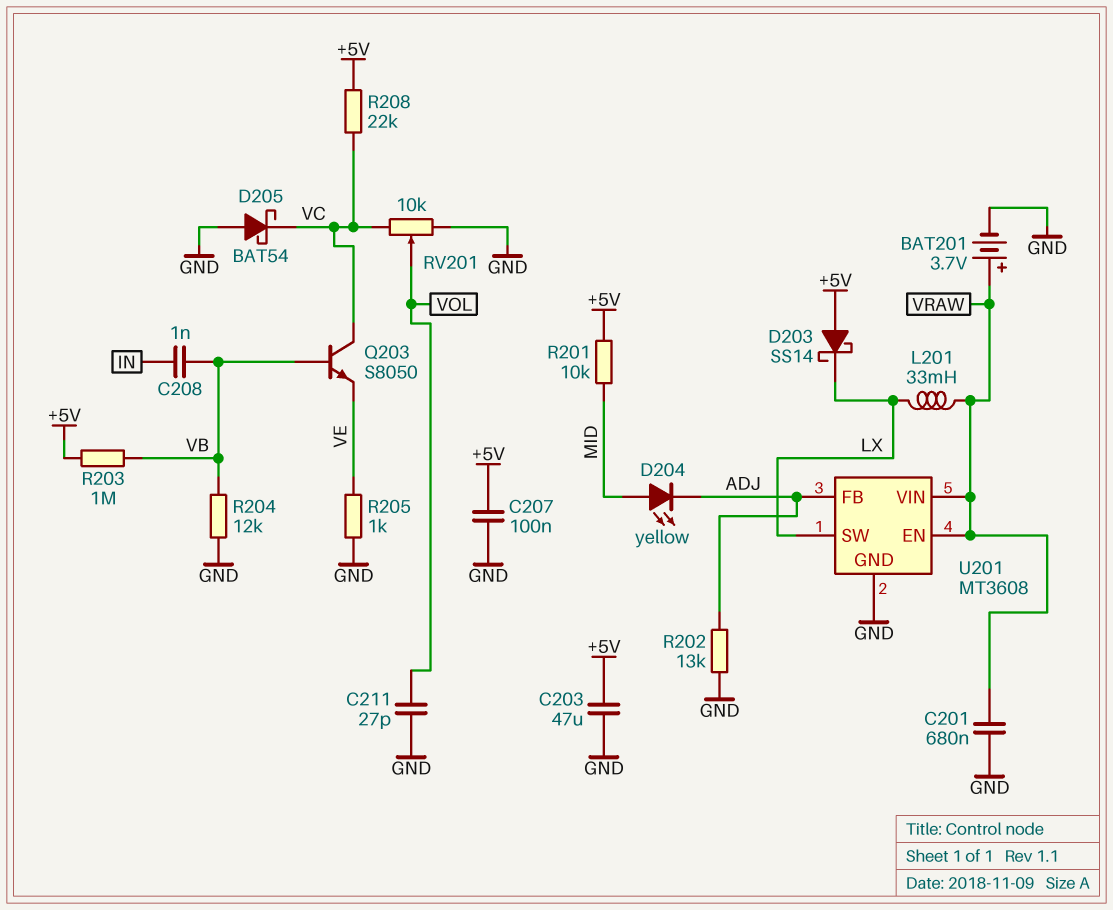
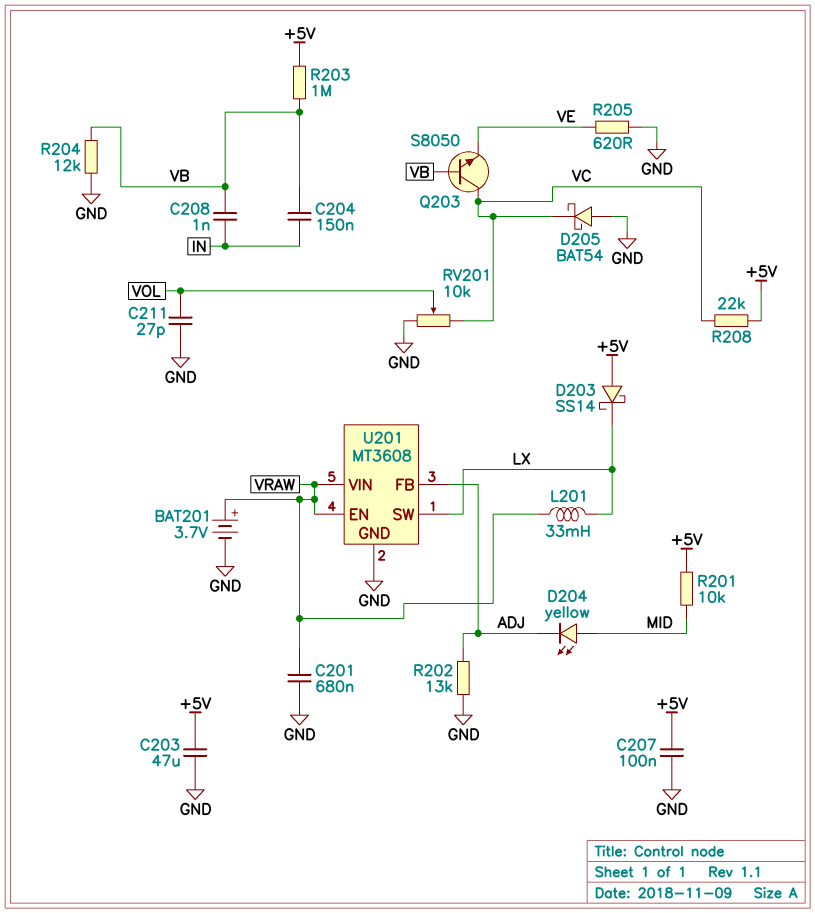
C204: none -> 150nF (IN, VB)
R205: 1k (GND, VE) -> 620 (GND, VE)

